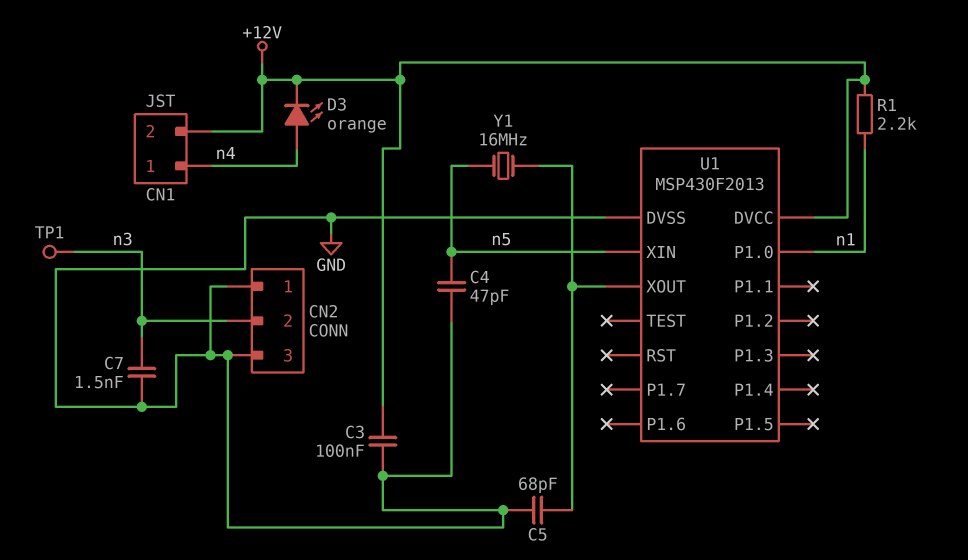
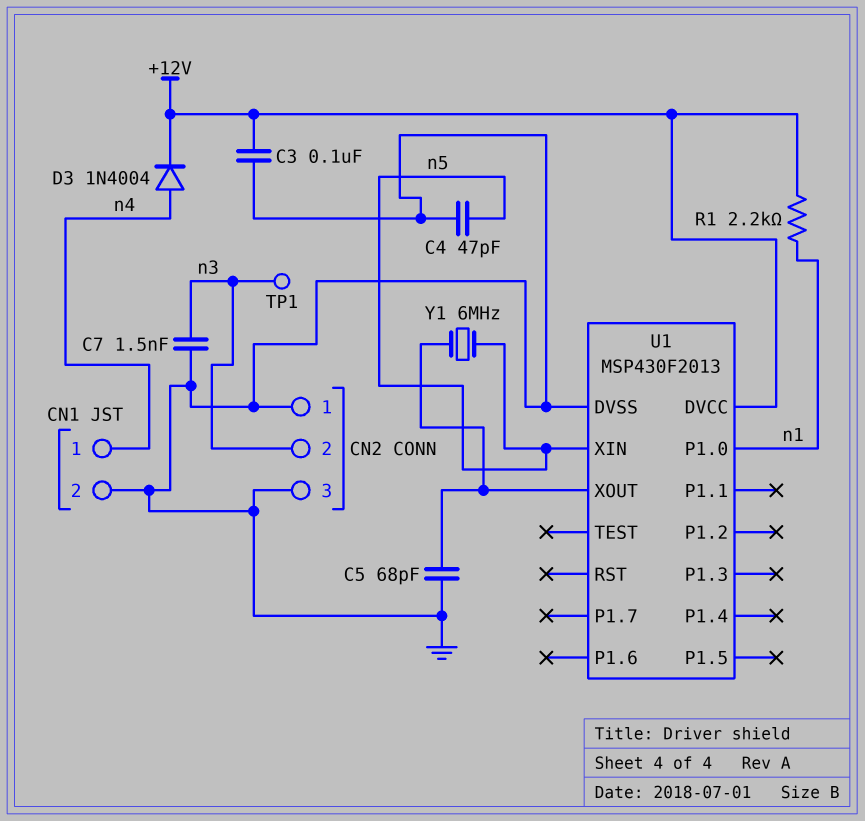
CN1 pin 2: +12V -> GND
D3: LED orange (A n4, K +12V) -> diode 1N4004 (A n4, K +12V)
Y1: 16MHz (U1/XOUT, n5) -> 6MHz (U1/XOUT, n5)

